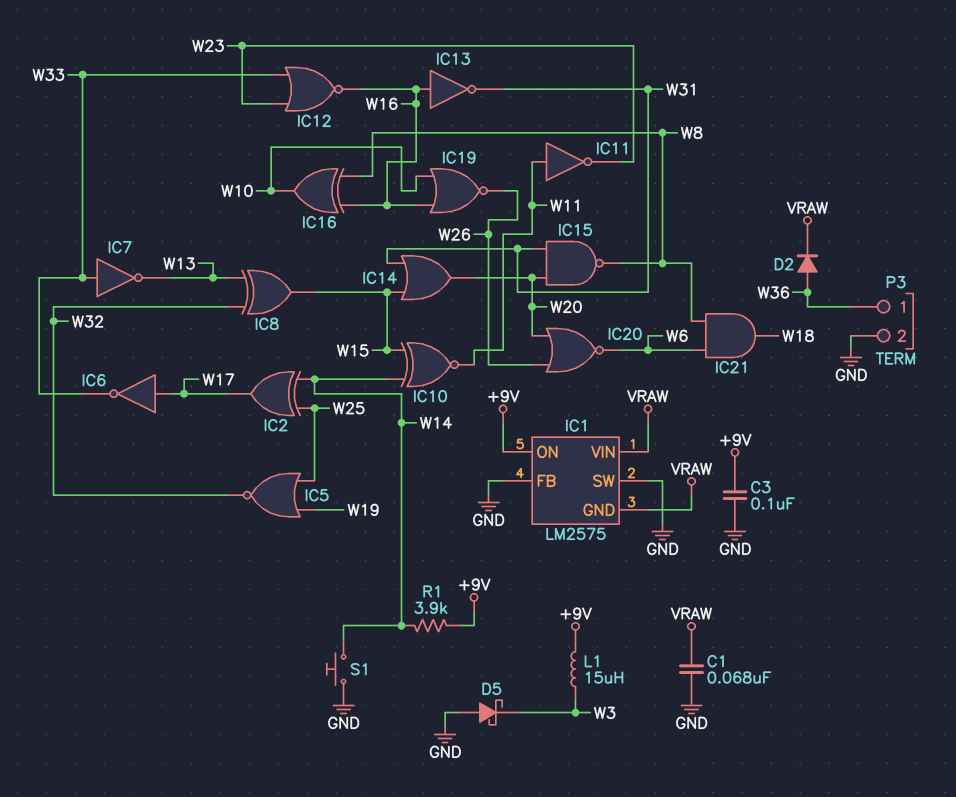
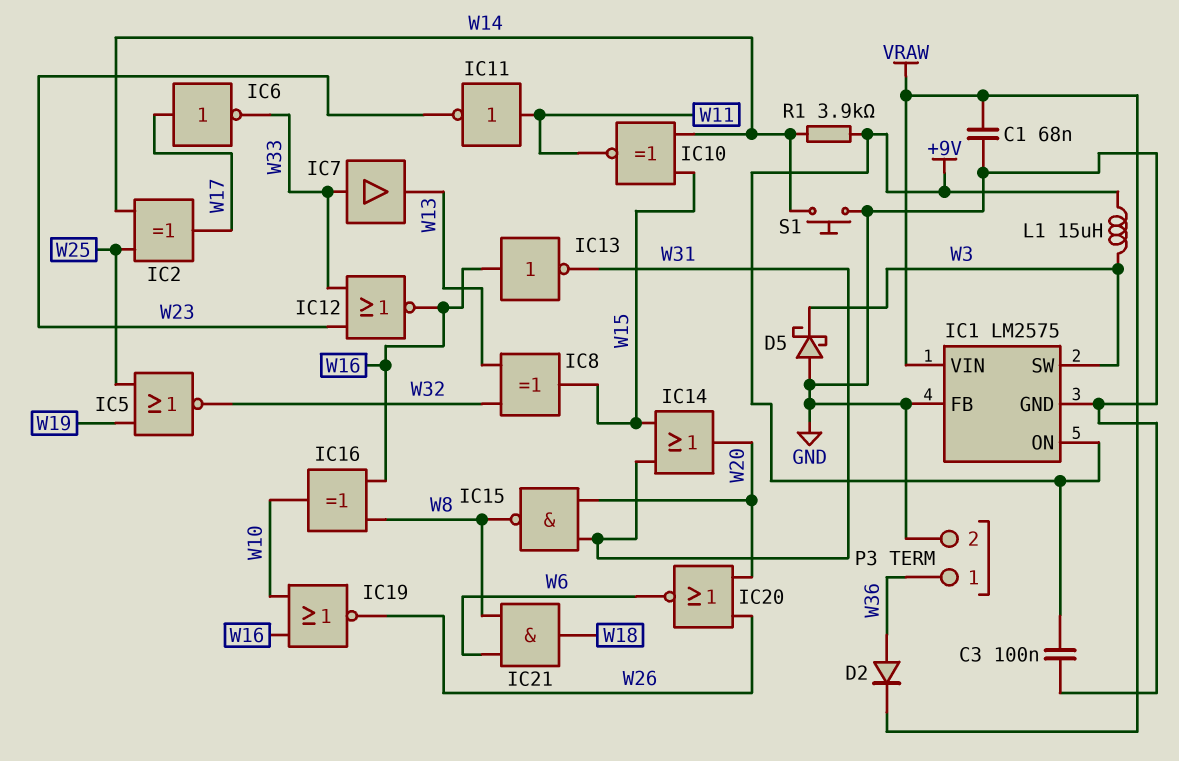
IC1 pin GND: VRAW -> GND
IC1 pin SW: GND -> W3
IC7: NOT (in W33, out W13) -> buffer (in W33, out W13)

